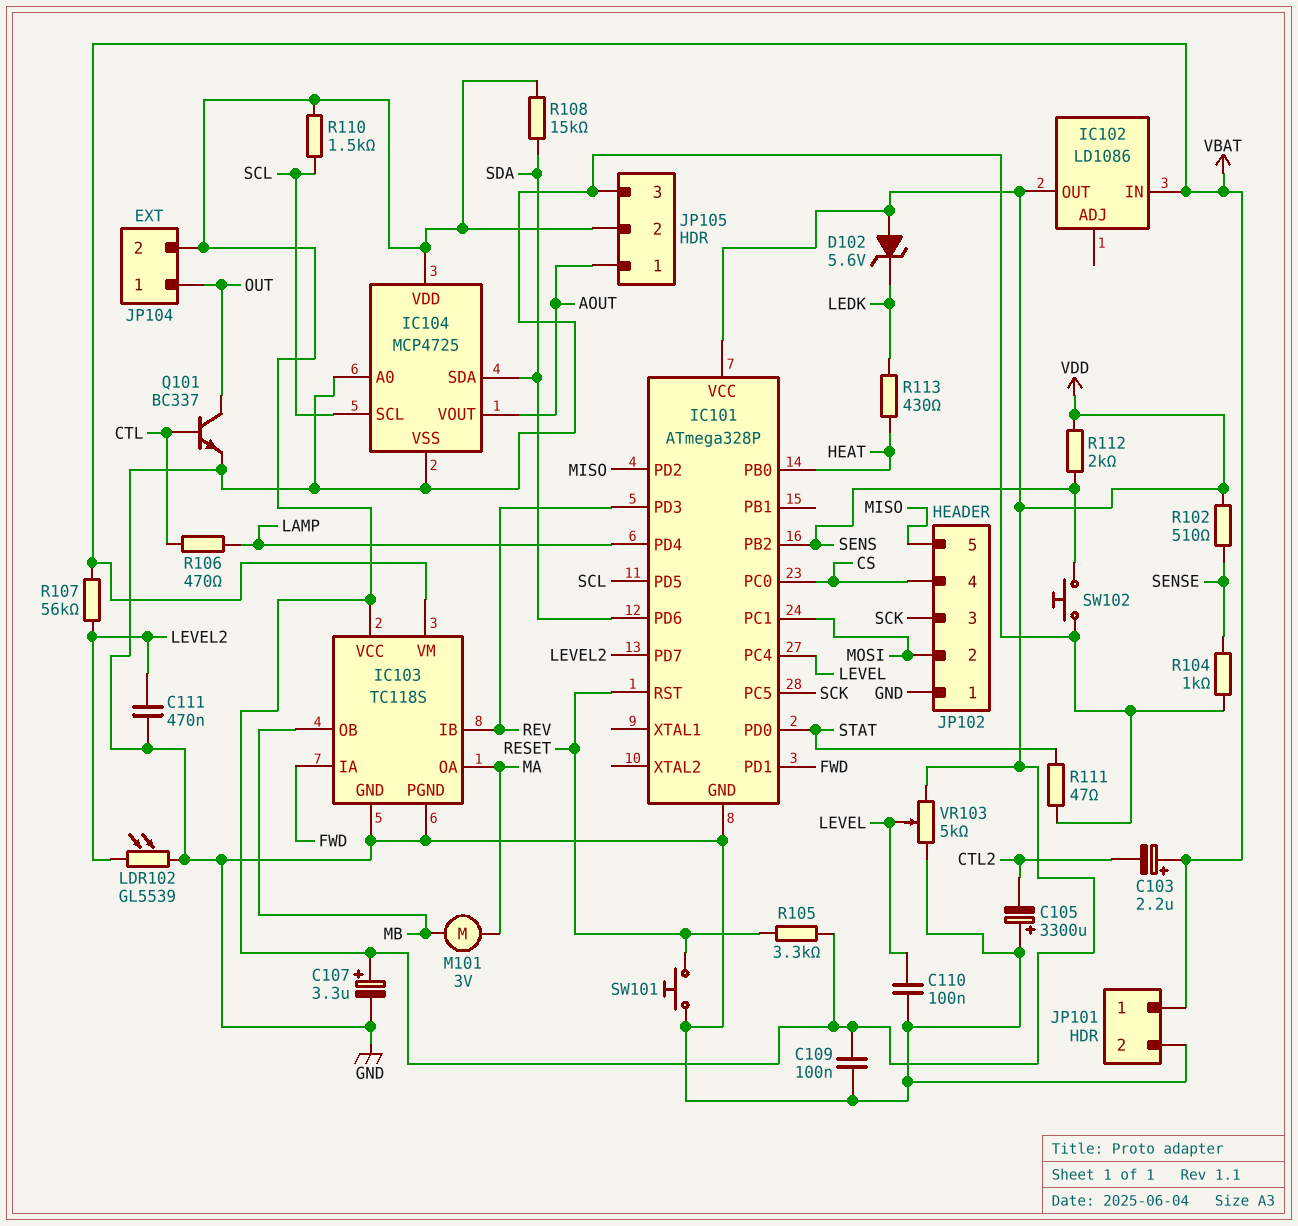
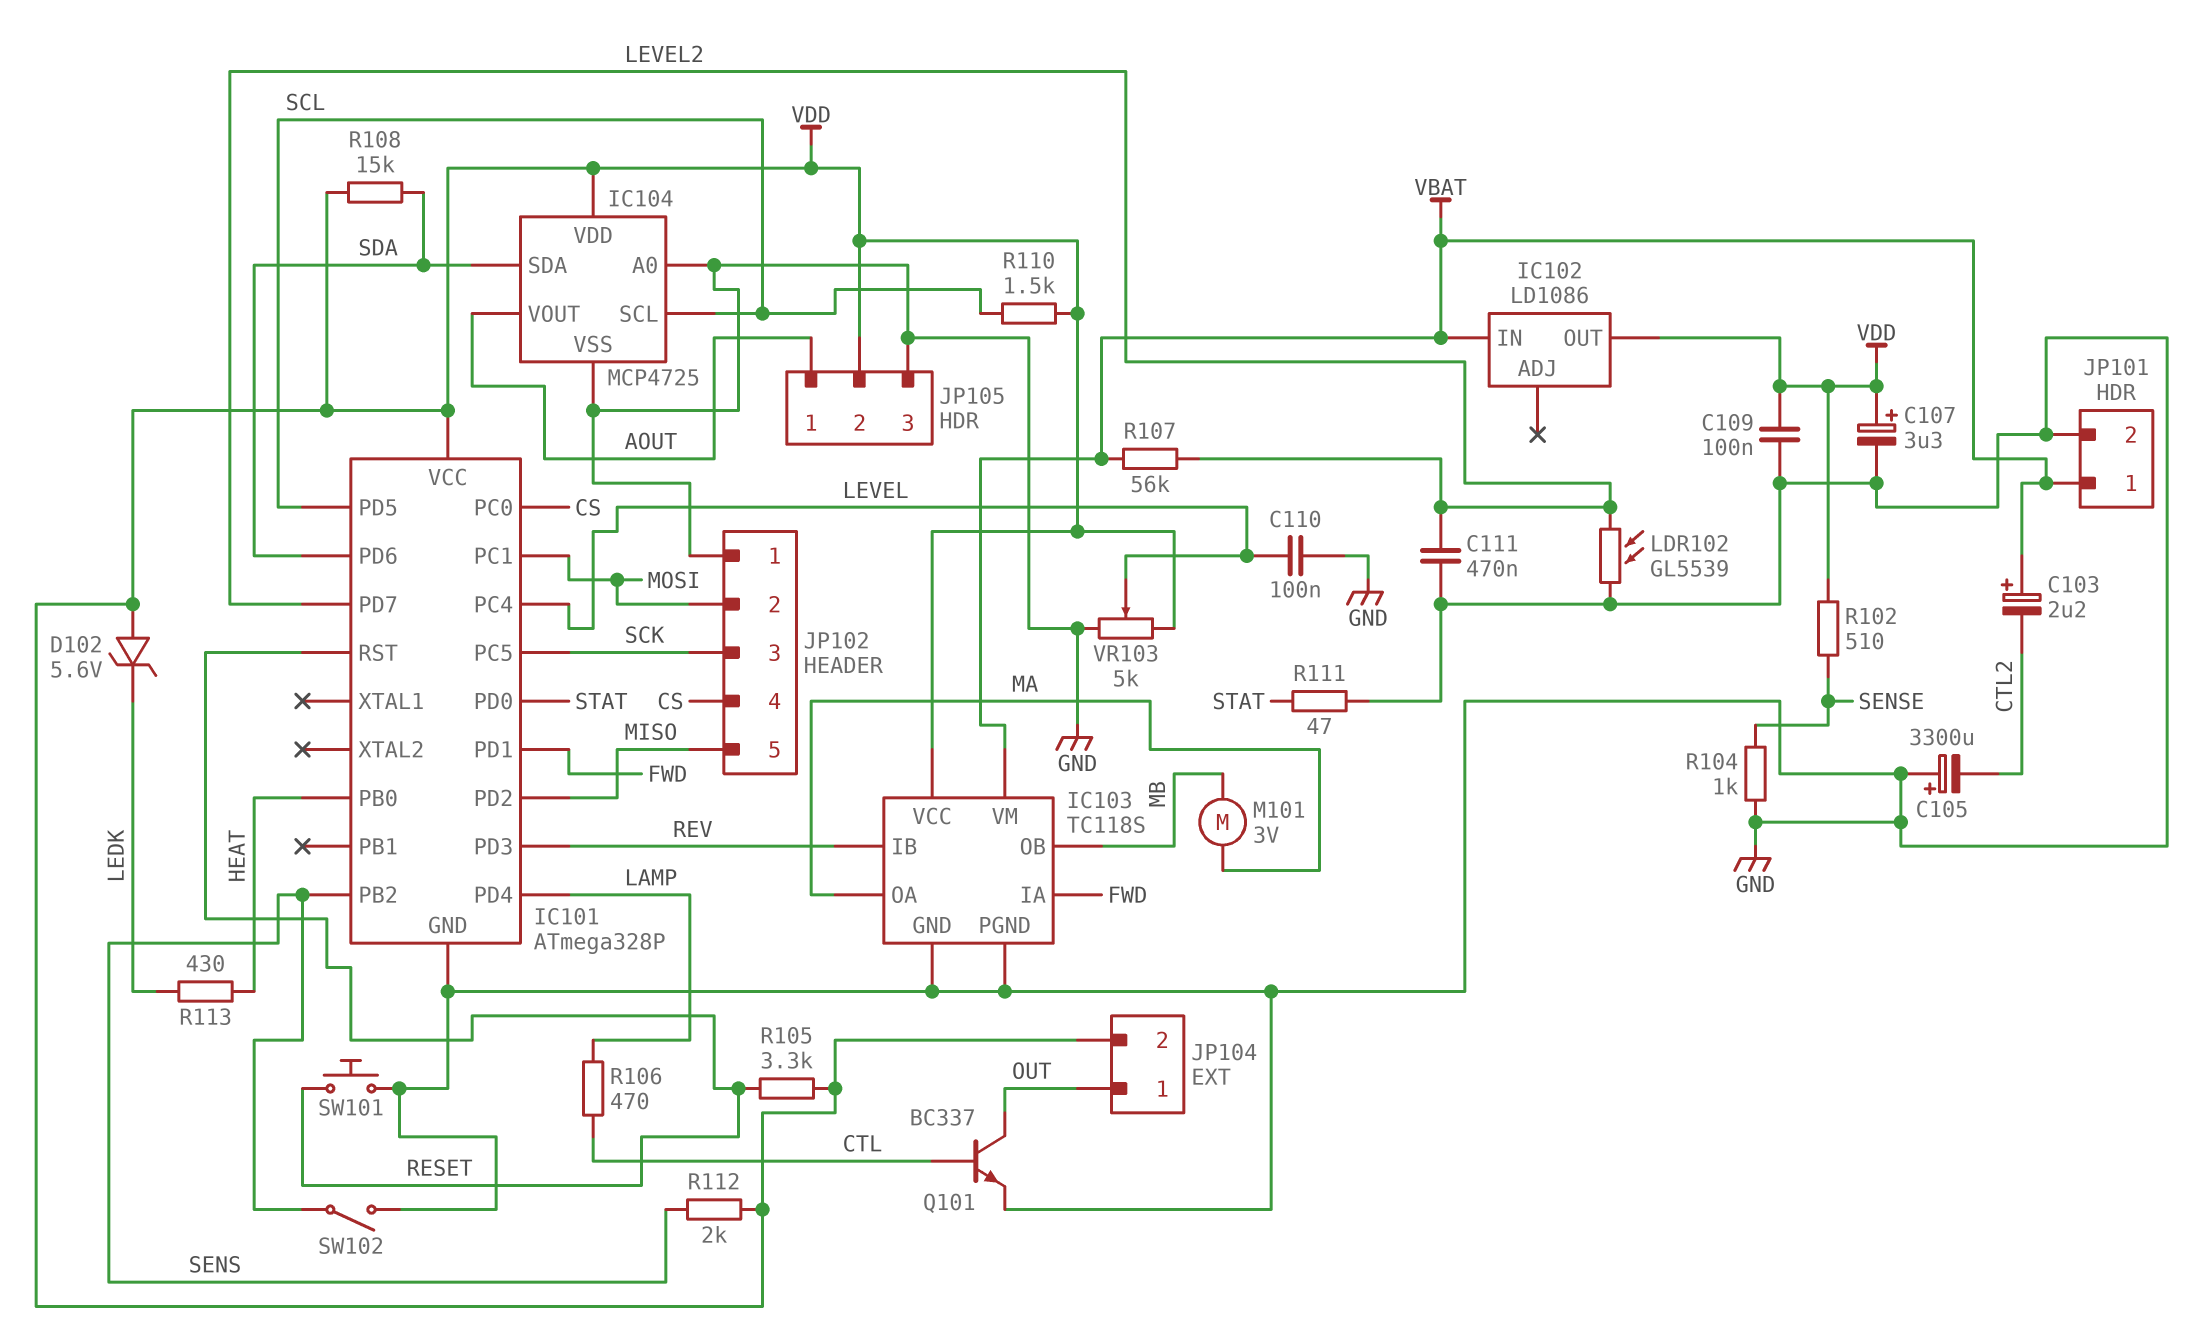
SW102: button (GND, SENS) -> switch (GND, SENS)

